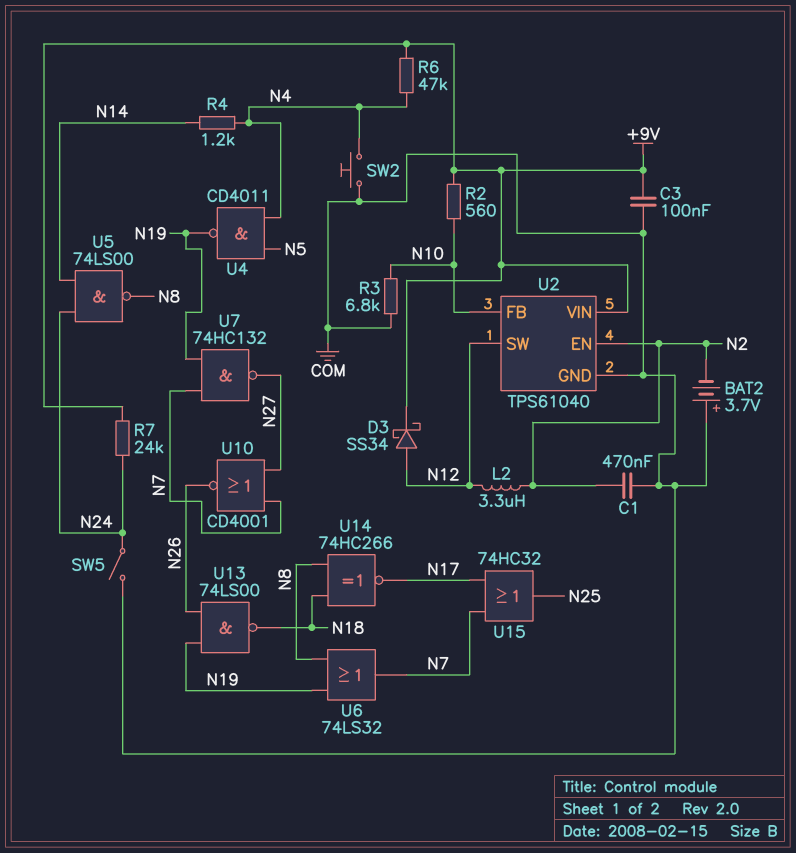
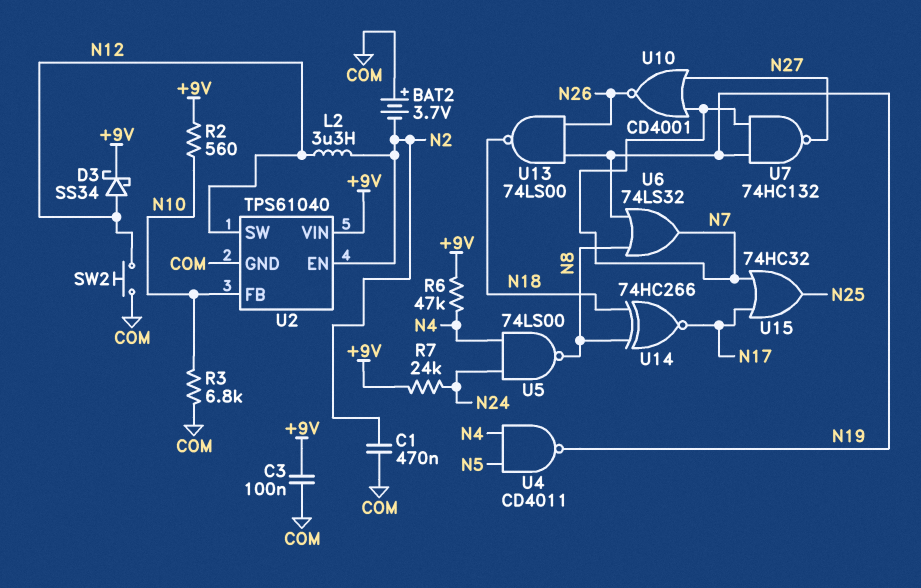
R4: 1.2k (N4, N14) -> none
SW2: button (COM, N4) -> button (COM, N12)
SW5: switch (COM, N24) -> none
U5: NAND 74LS00 (in N14, in N24, out N8) -> NAND 74LS00 (in N4, in N24, out N8)

